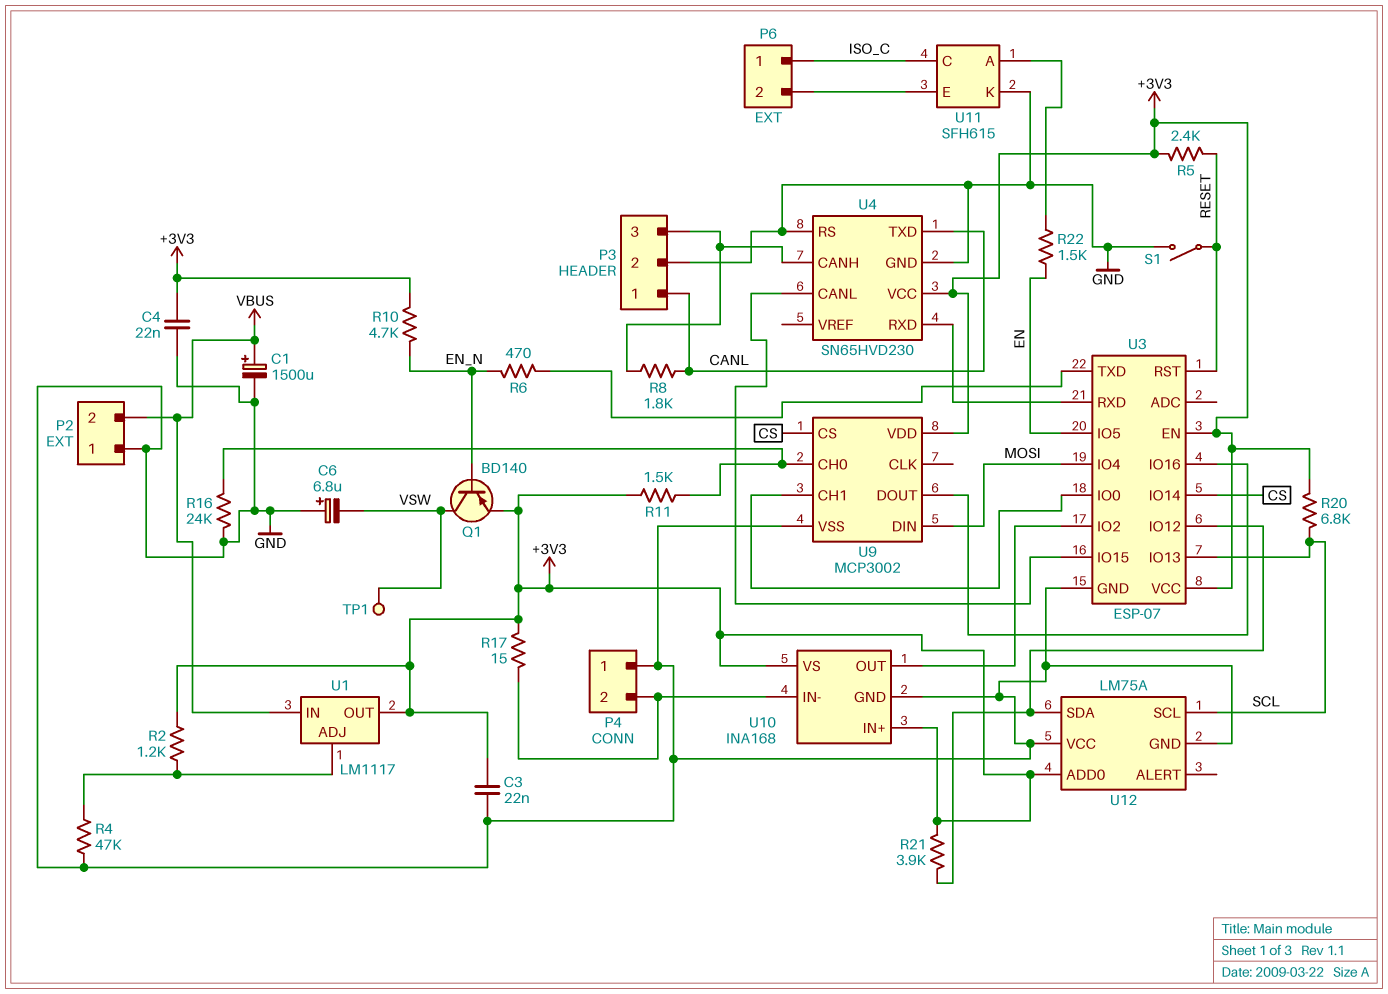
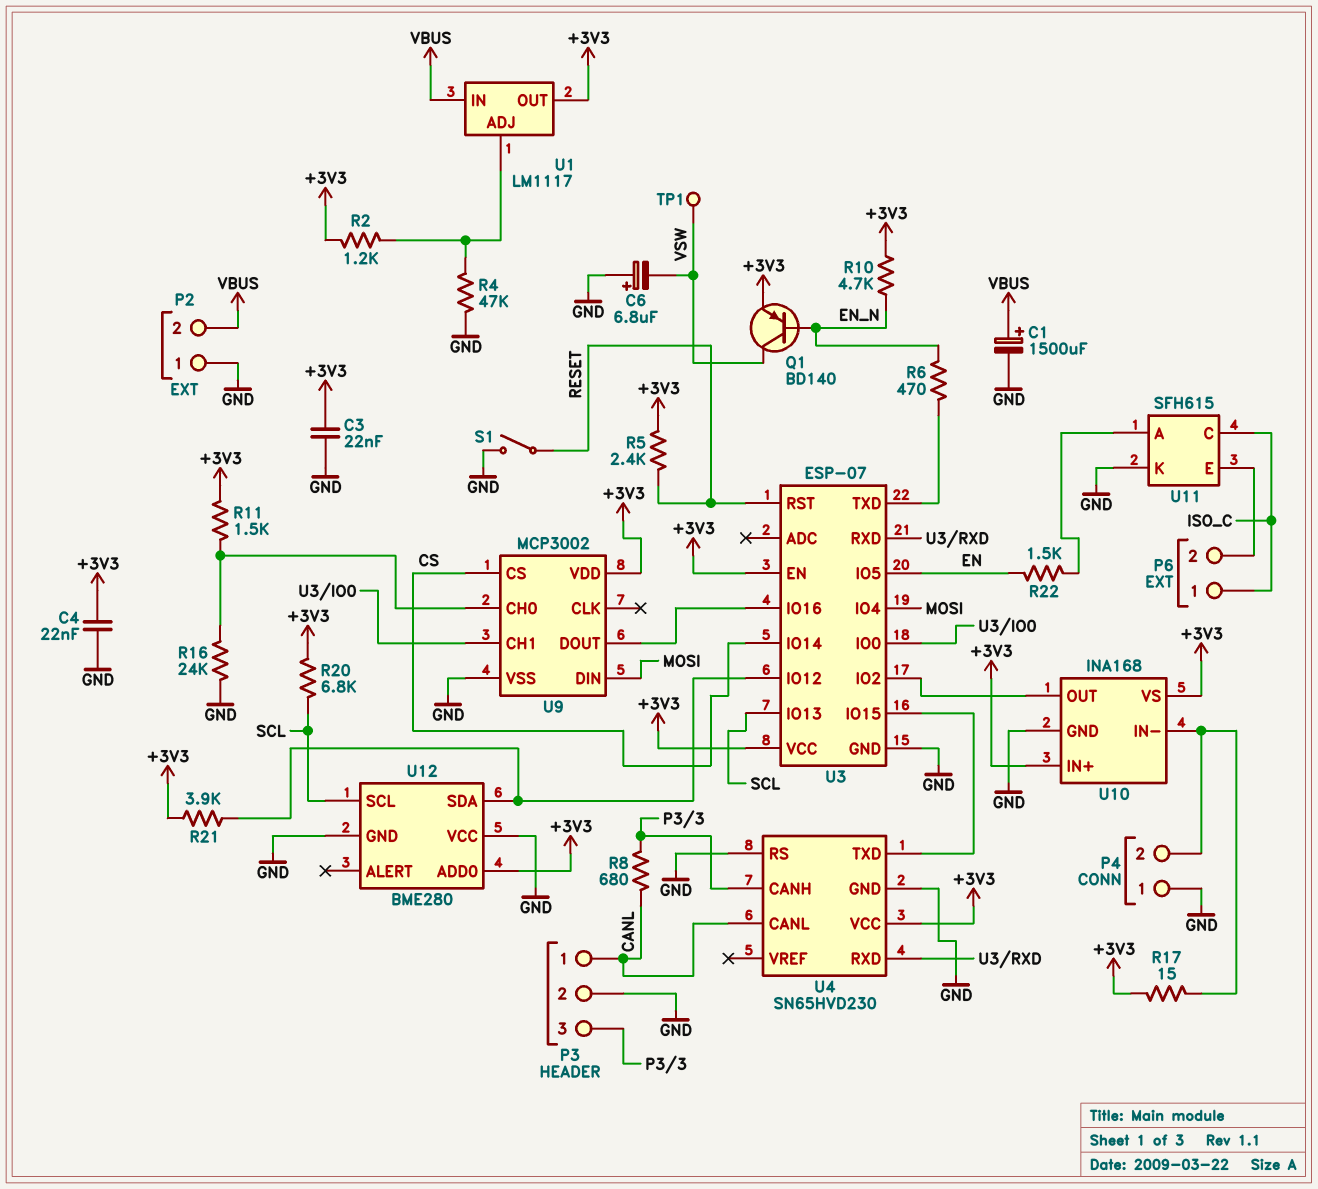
R8: 1.8k (CANL, P3/3) -> 680 (CANL, P3/3)
U4 pin CANL: U3/IO15 -> CANL
U4 pin TXD: CANL -> U3/IO15
U12: LM75A -> BME280

